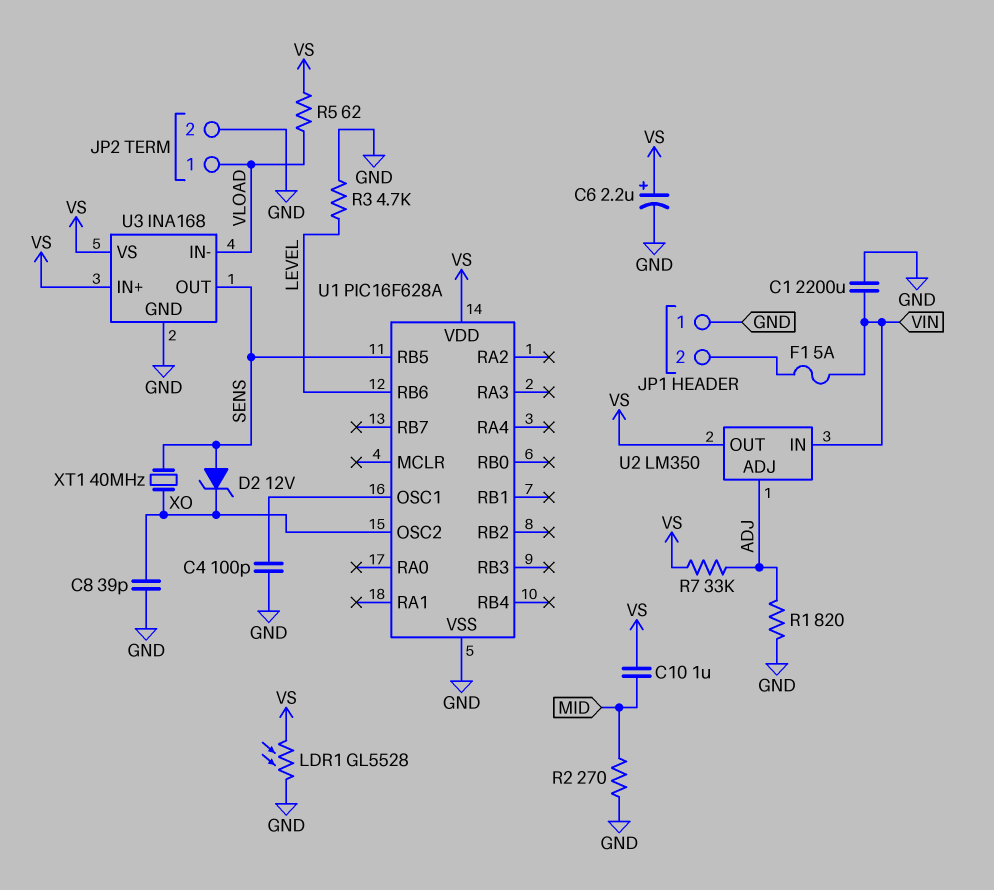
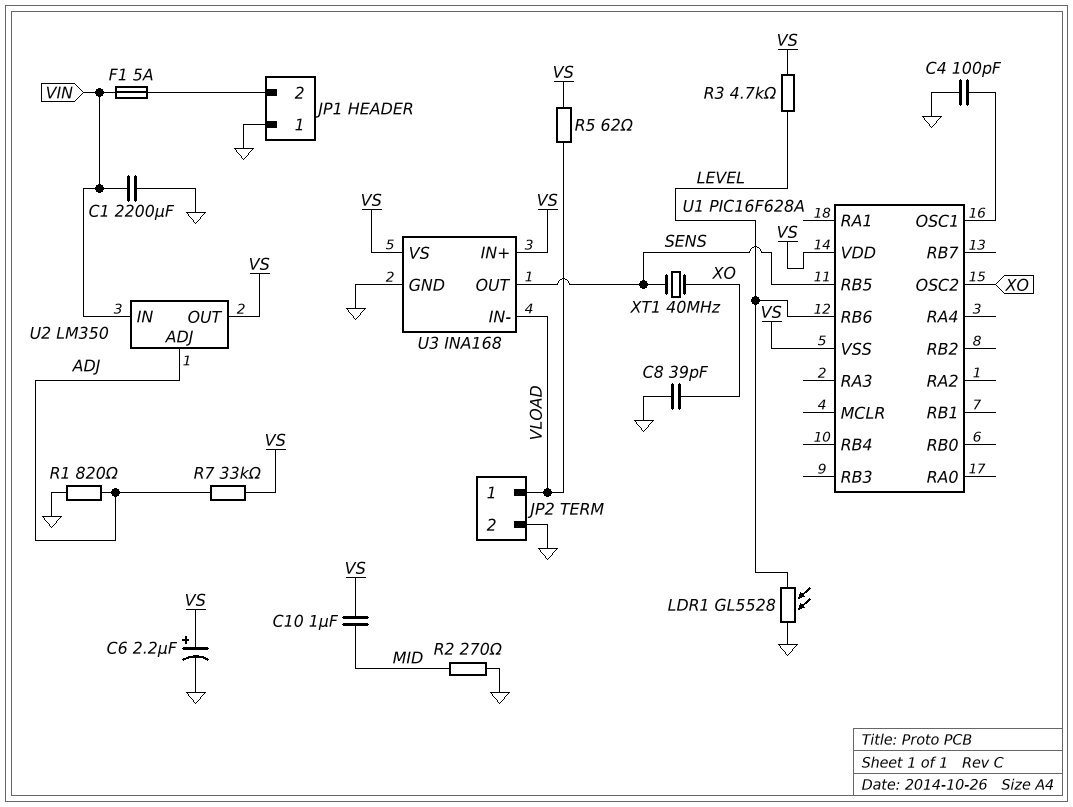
D2: zener 12V (A SENS, K XO) -> none
LDR1: GL5528 (GND, VS) -> GL5528 (GND, LEVEL)
R3: 4.7k (GND, LEVEL) -> 4.7k (LEVEL, VS)
U1 pin VSS: GND -> VS

